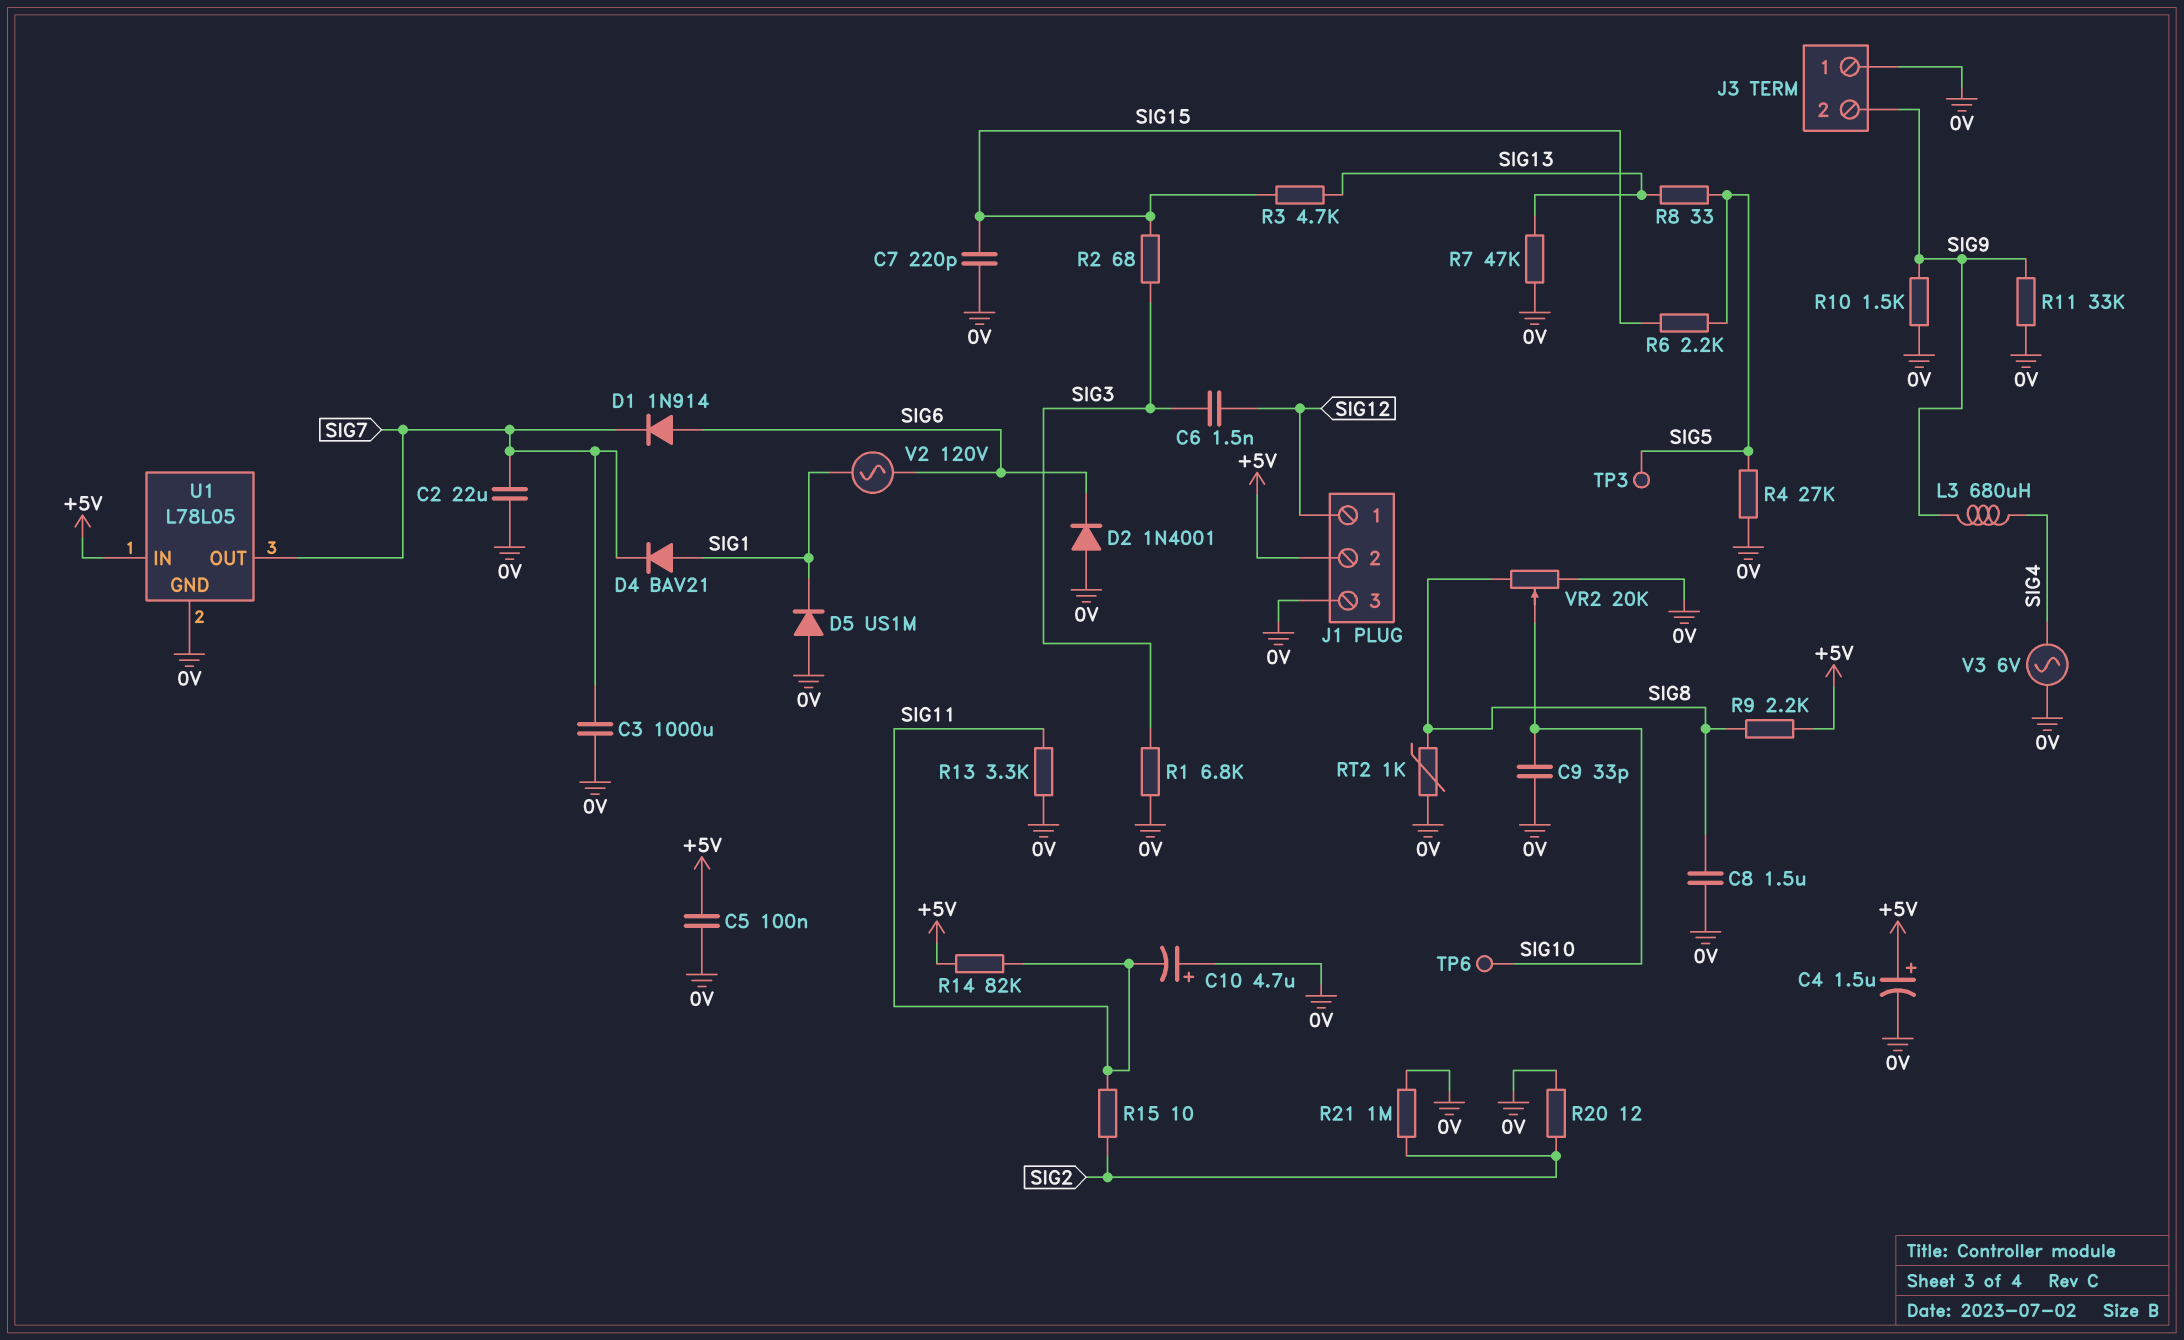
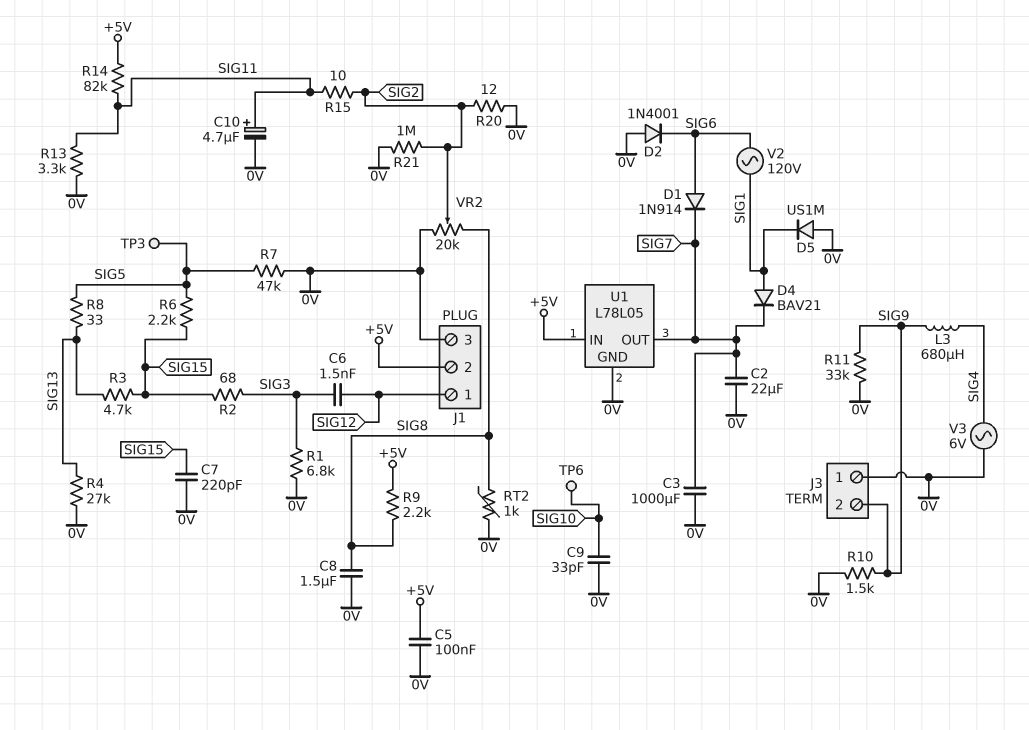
C4: 1.5uF (plus +5V, minus 0V) -> none
C10: 4.7uF (plus 0V, minus SIG11) -> 4.7uF (plus SIG11, minus 0V)
R4: 27k (0V, SIG5) -> 27k (0V, SIG13)
R7: 47k (0V, SIG13) -> 47k (0V, SIG5)
VR2: 20k (0V, SIG8, wiper SIG10) -> 20k (0V, SIG8, wiper SIG2)

